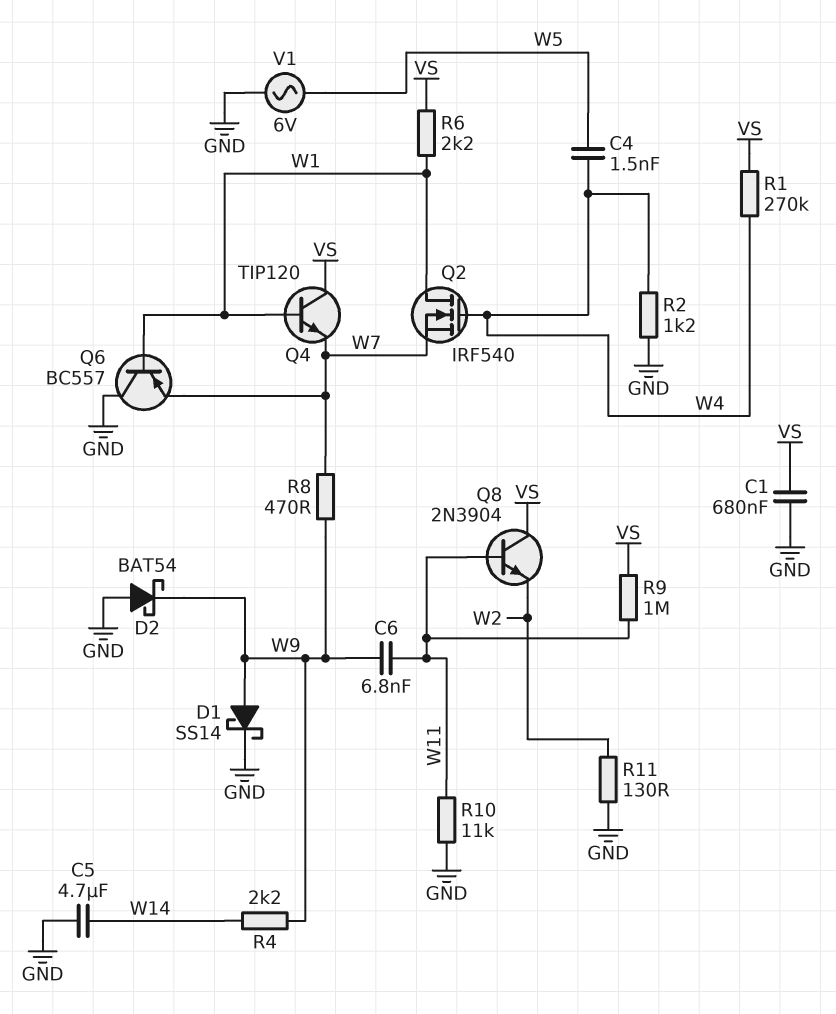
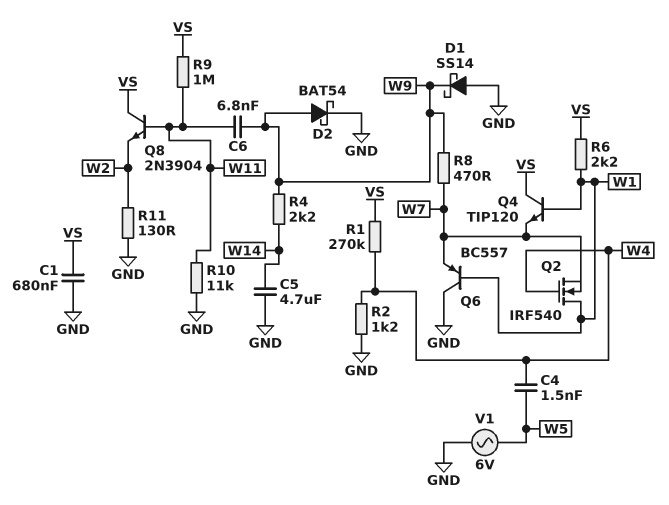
D1: schottky SS14 (A W9, K GND) -> schottky SS14 (A GND, K W9)
D2: schottky BAT54 (A GND, K W9) -> schottky BAT54 (A W9, K GND)

